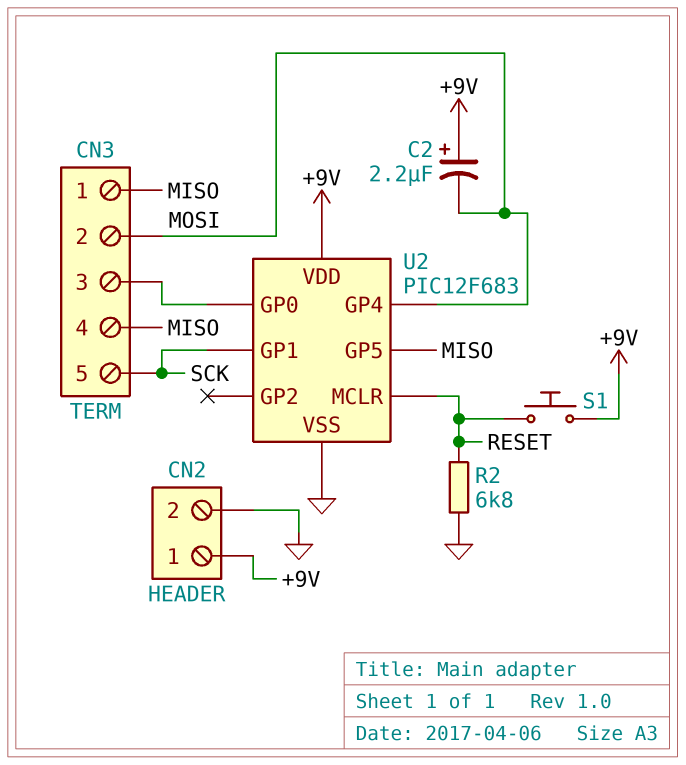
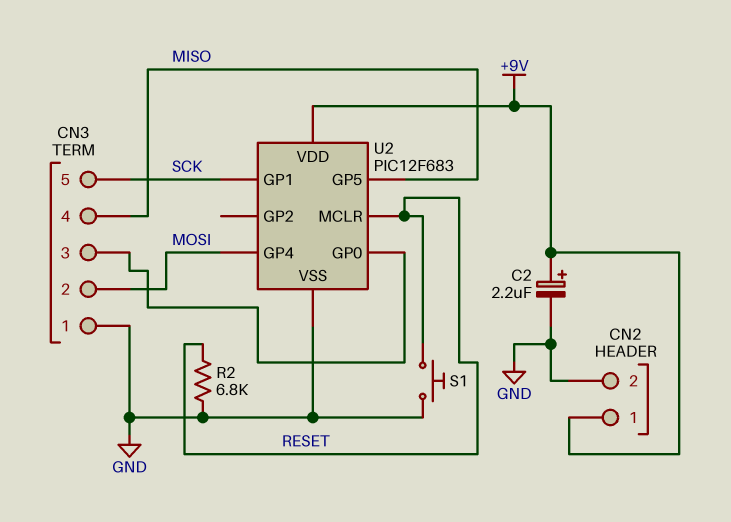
C2: 2.2uF (plus +9V, minus MOSI) -> 2.2uF (plus +9V, minus GND)
CN3 pin 1: MISO -> GND
S1: button (+9V, RESET) -> button (GND, RESET)

